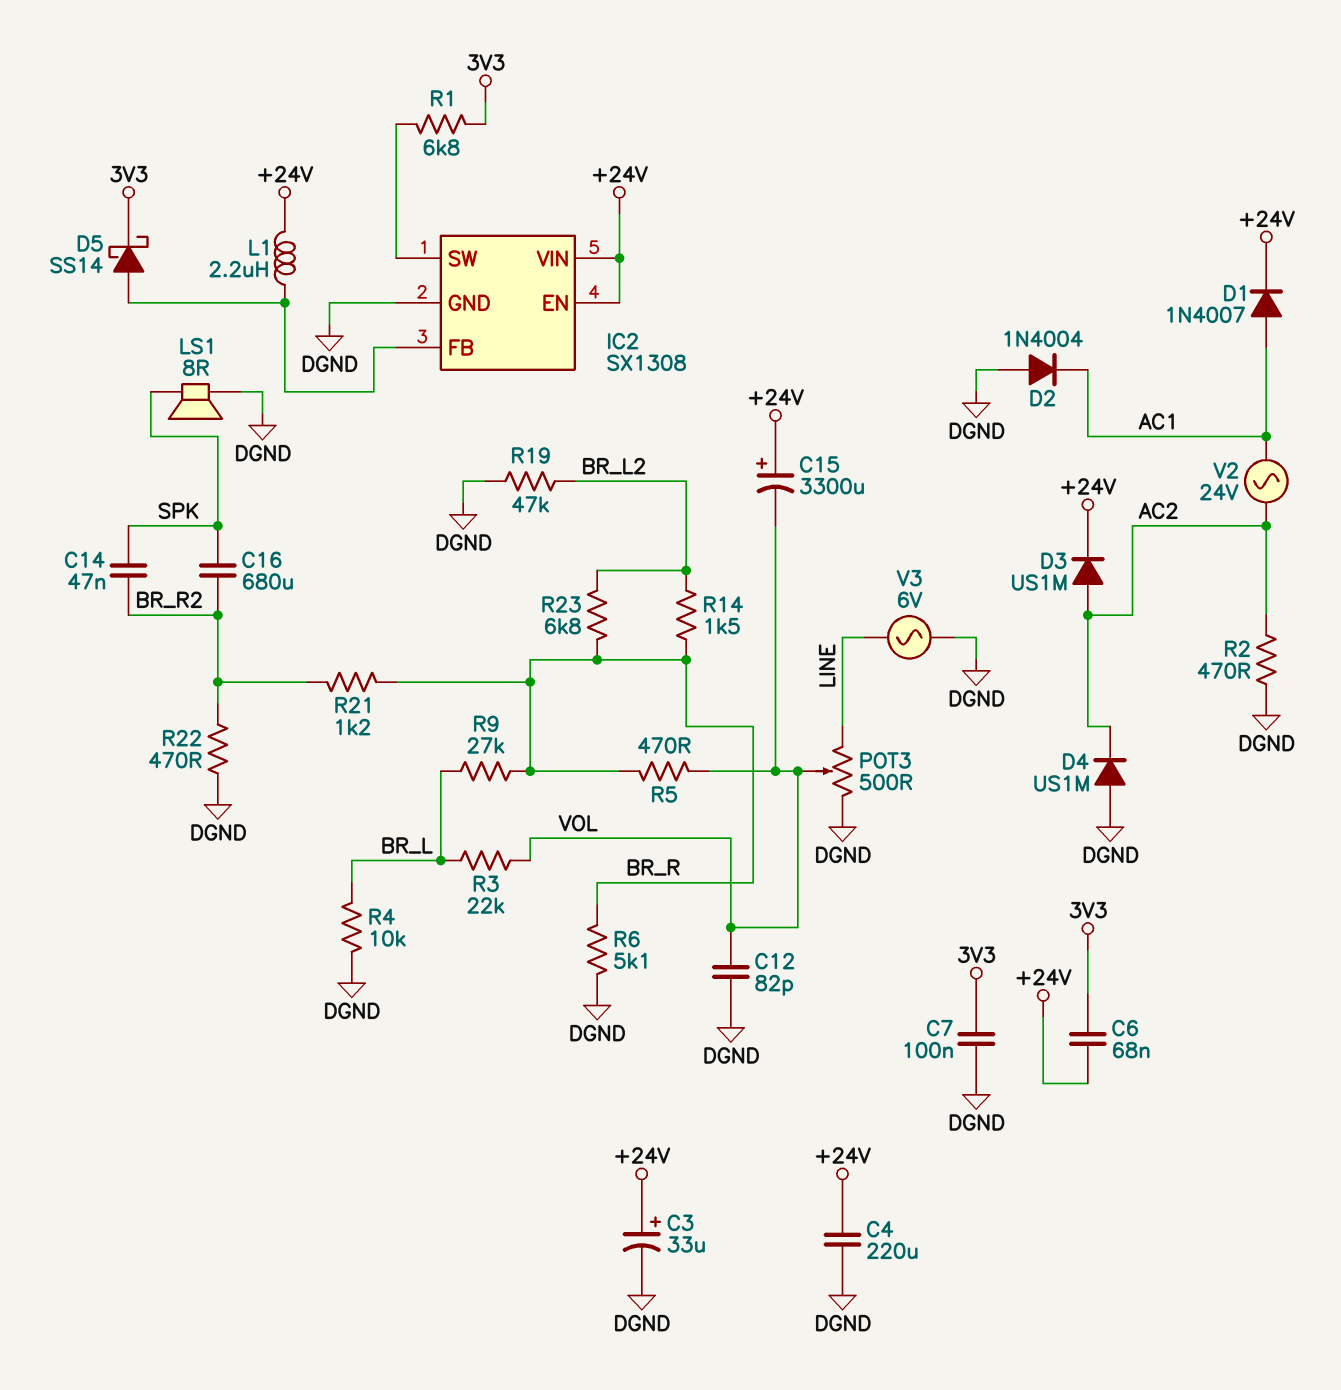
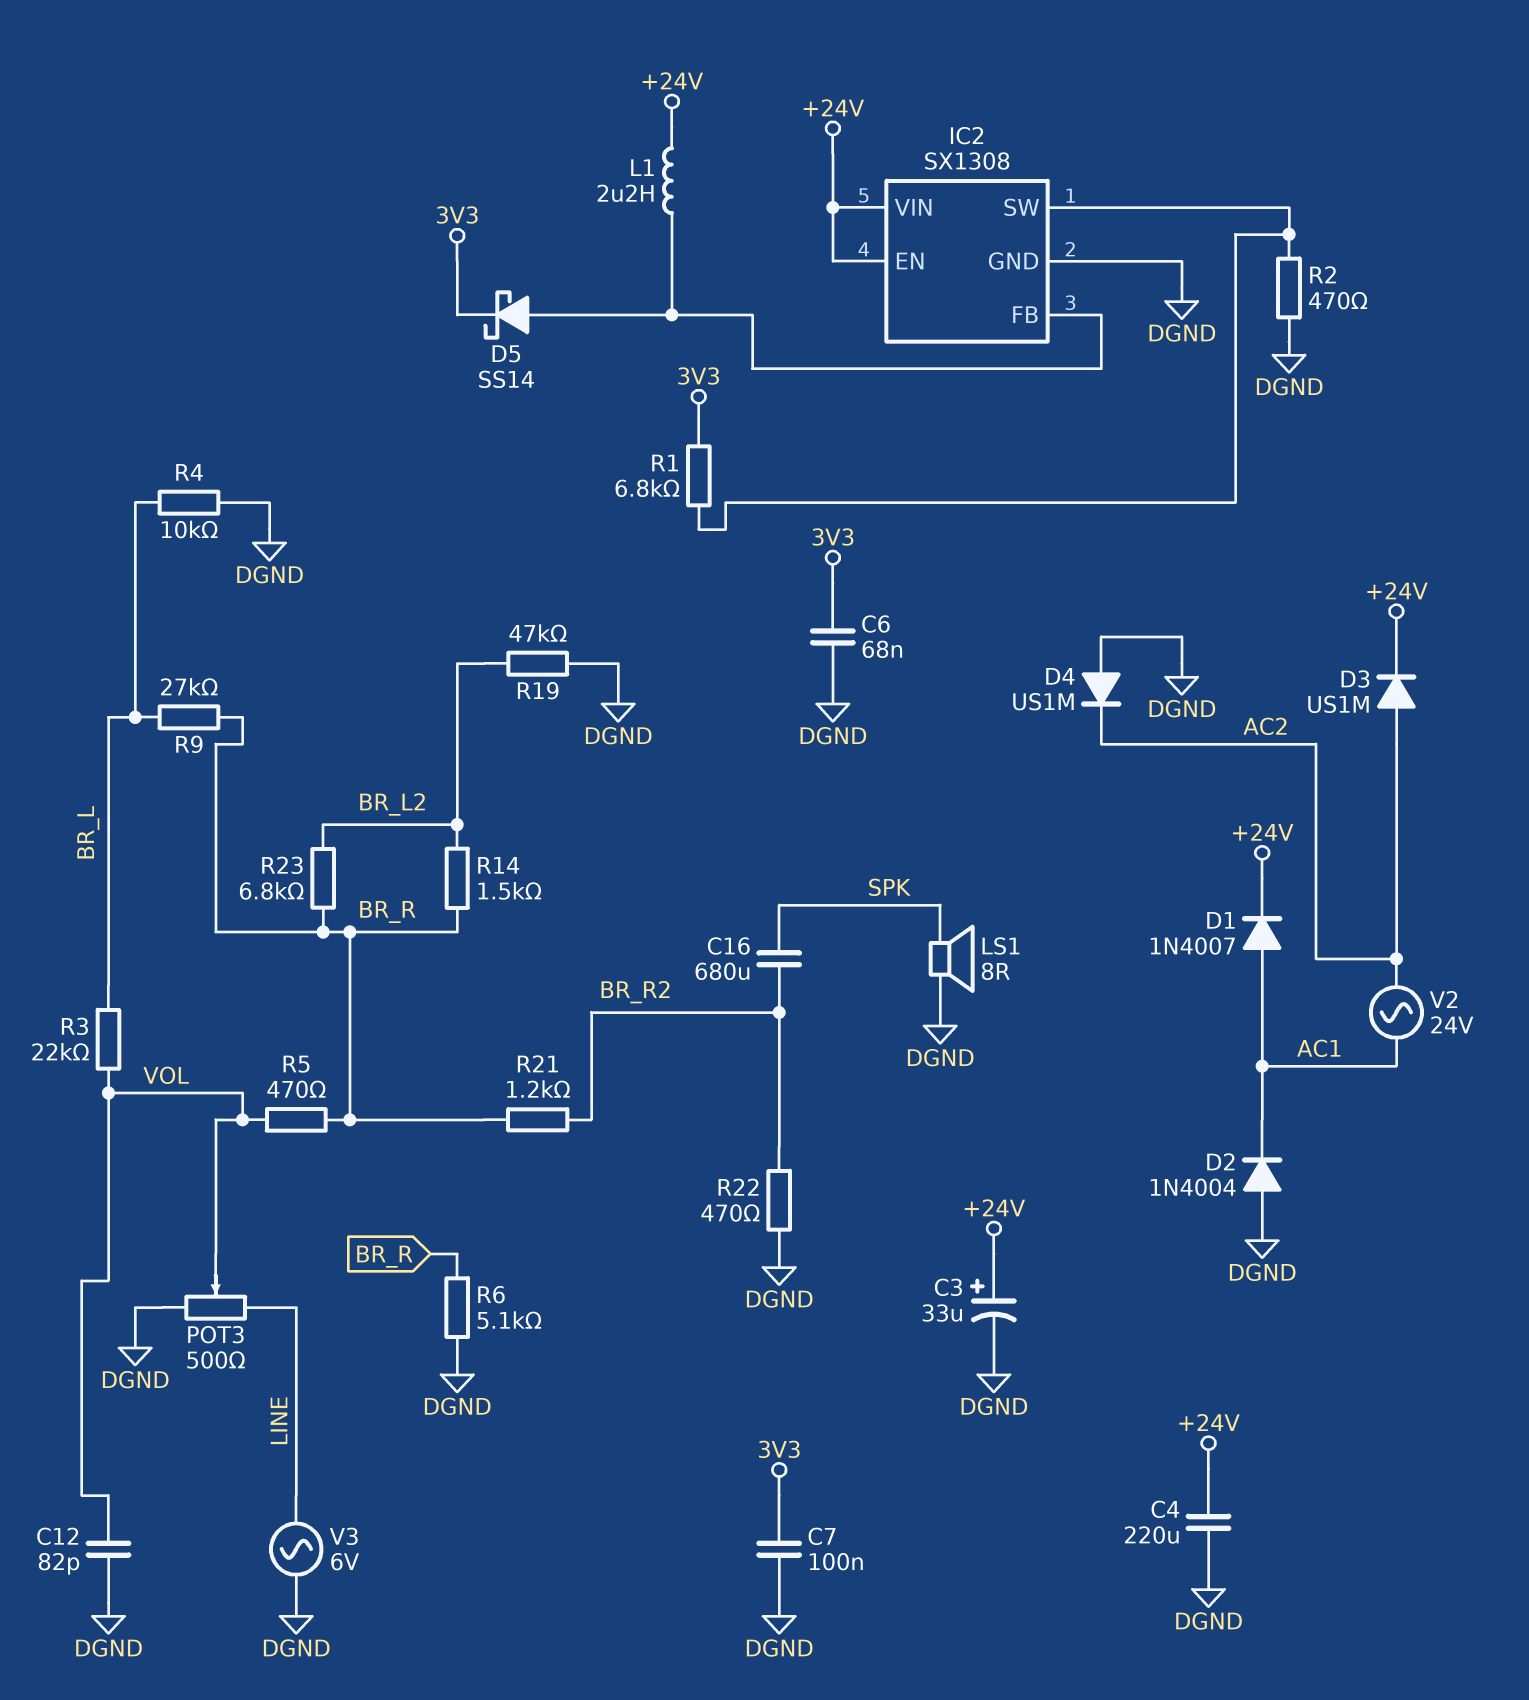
C6: 68nF (+24V, 3V3) -> 68nF (3V3, DGND)
C14: 47nF (BR_R2, SPK) -> none
C15: 3300uF (plus +24V, minus VOL) -> none
R2: 470 (AC2, DGND) -> 470 (DGND, IC2/SW)

